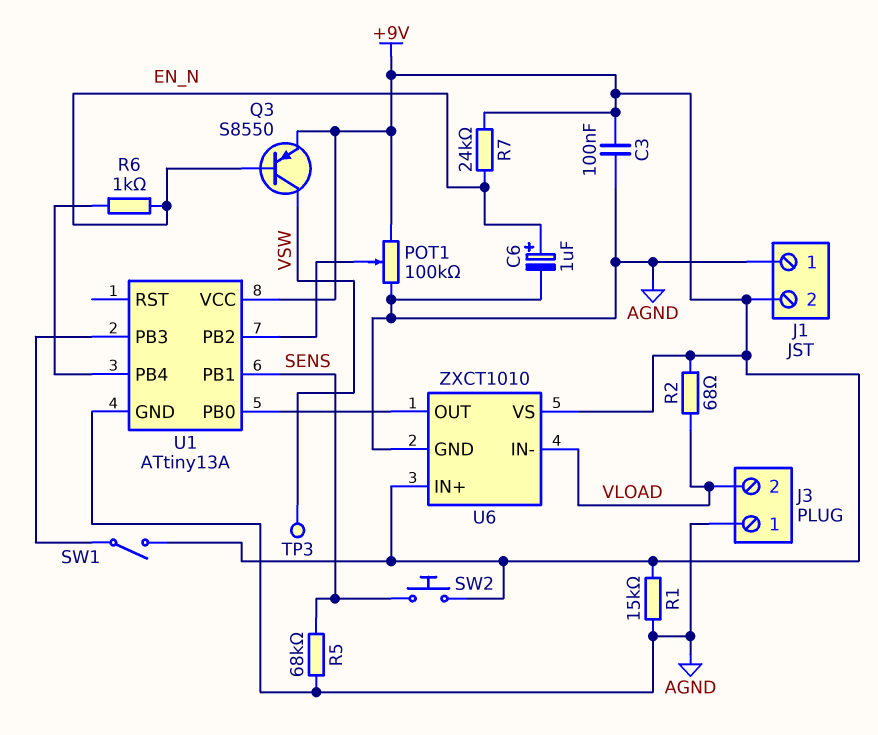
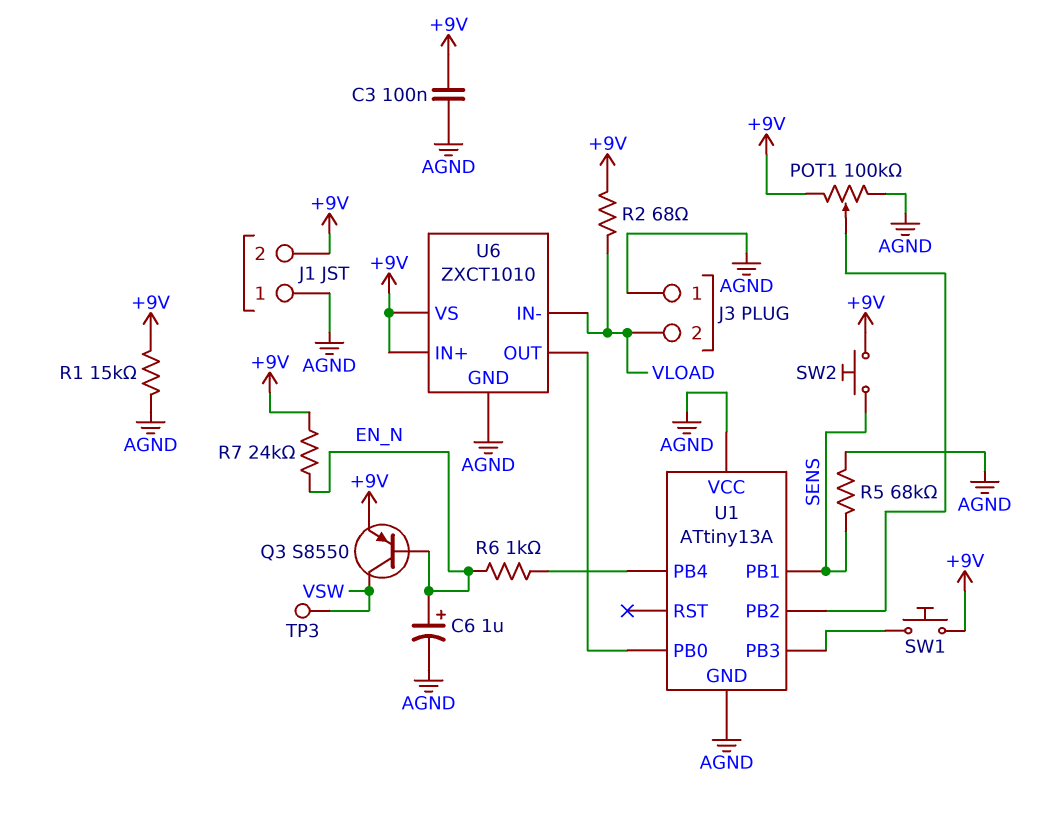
SW1: switch (+9V, U1/PB3) -> button (+9V, U1/PB3)
U1 pin VCC: +9V -> AGND

